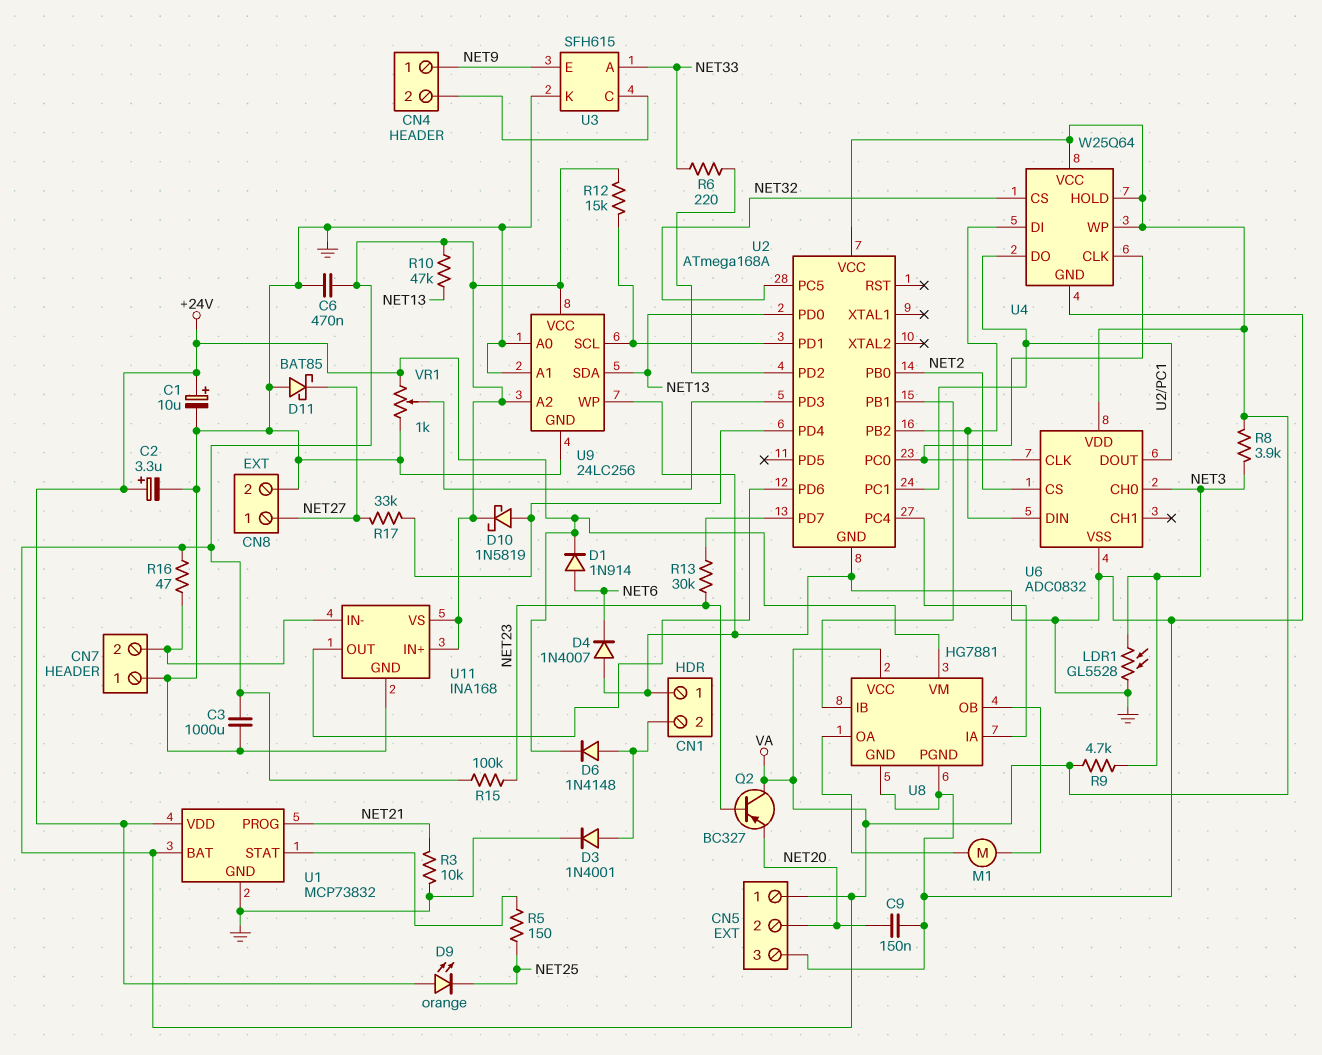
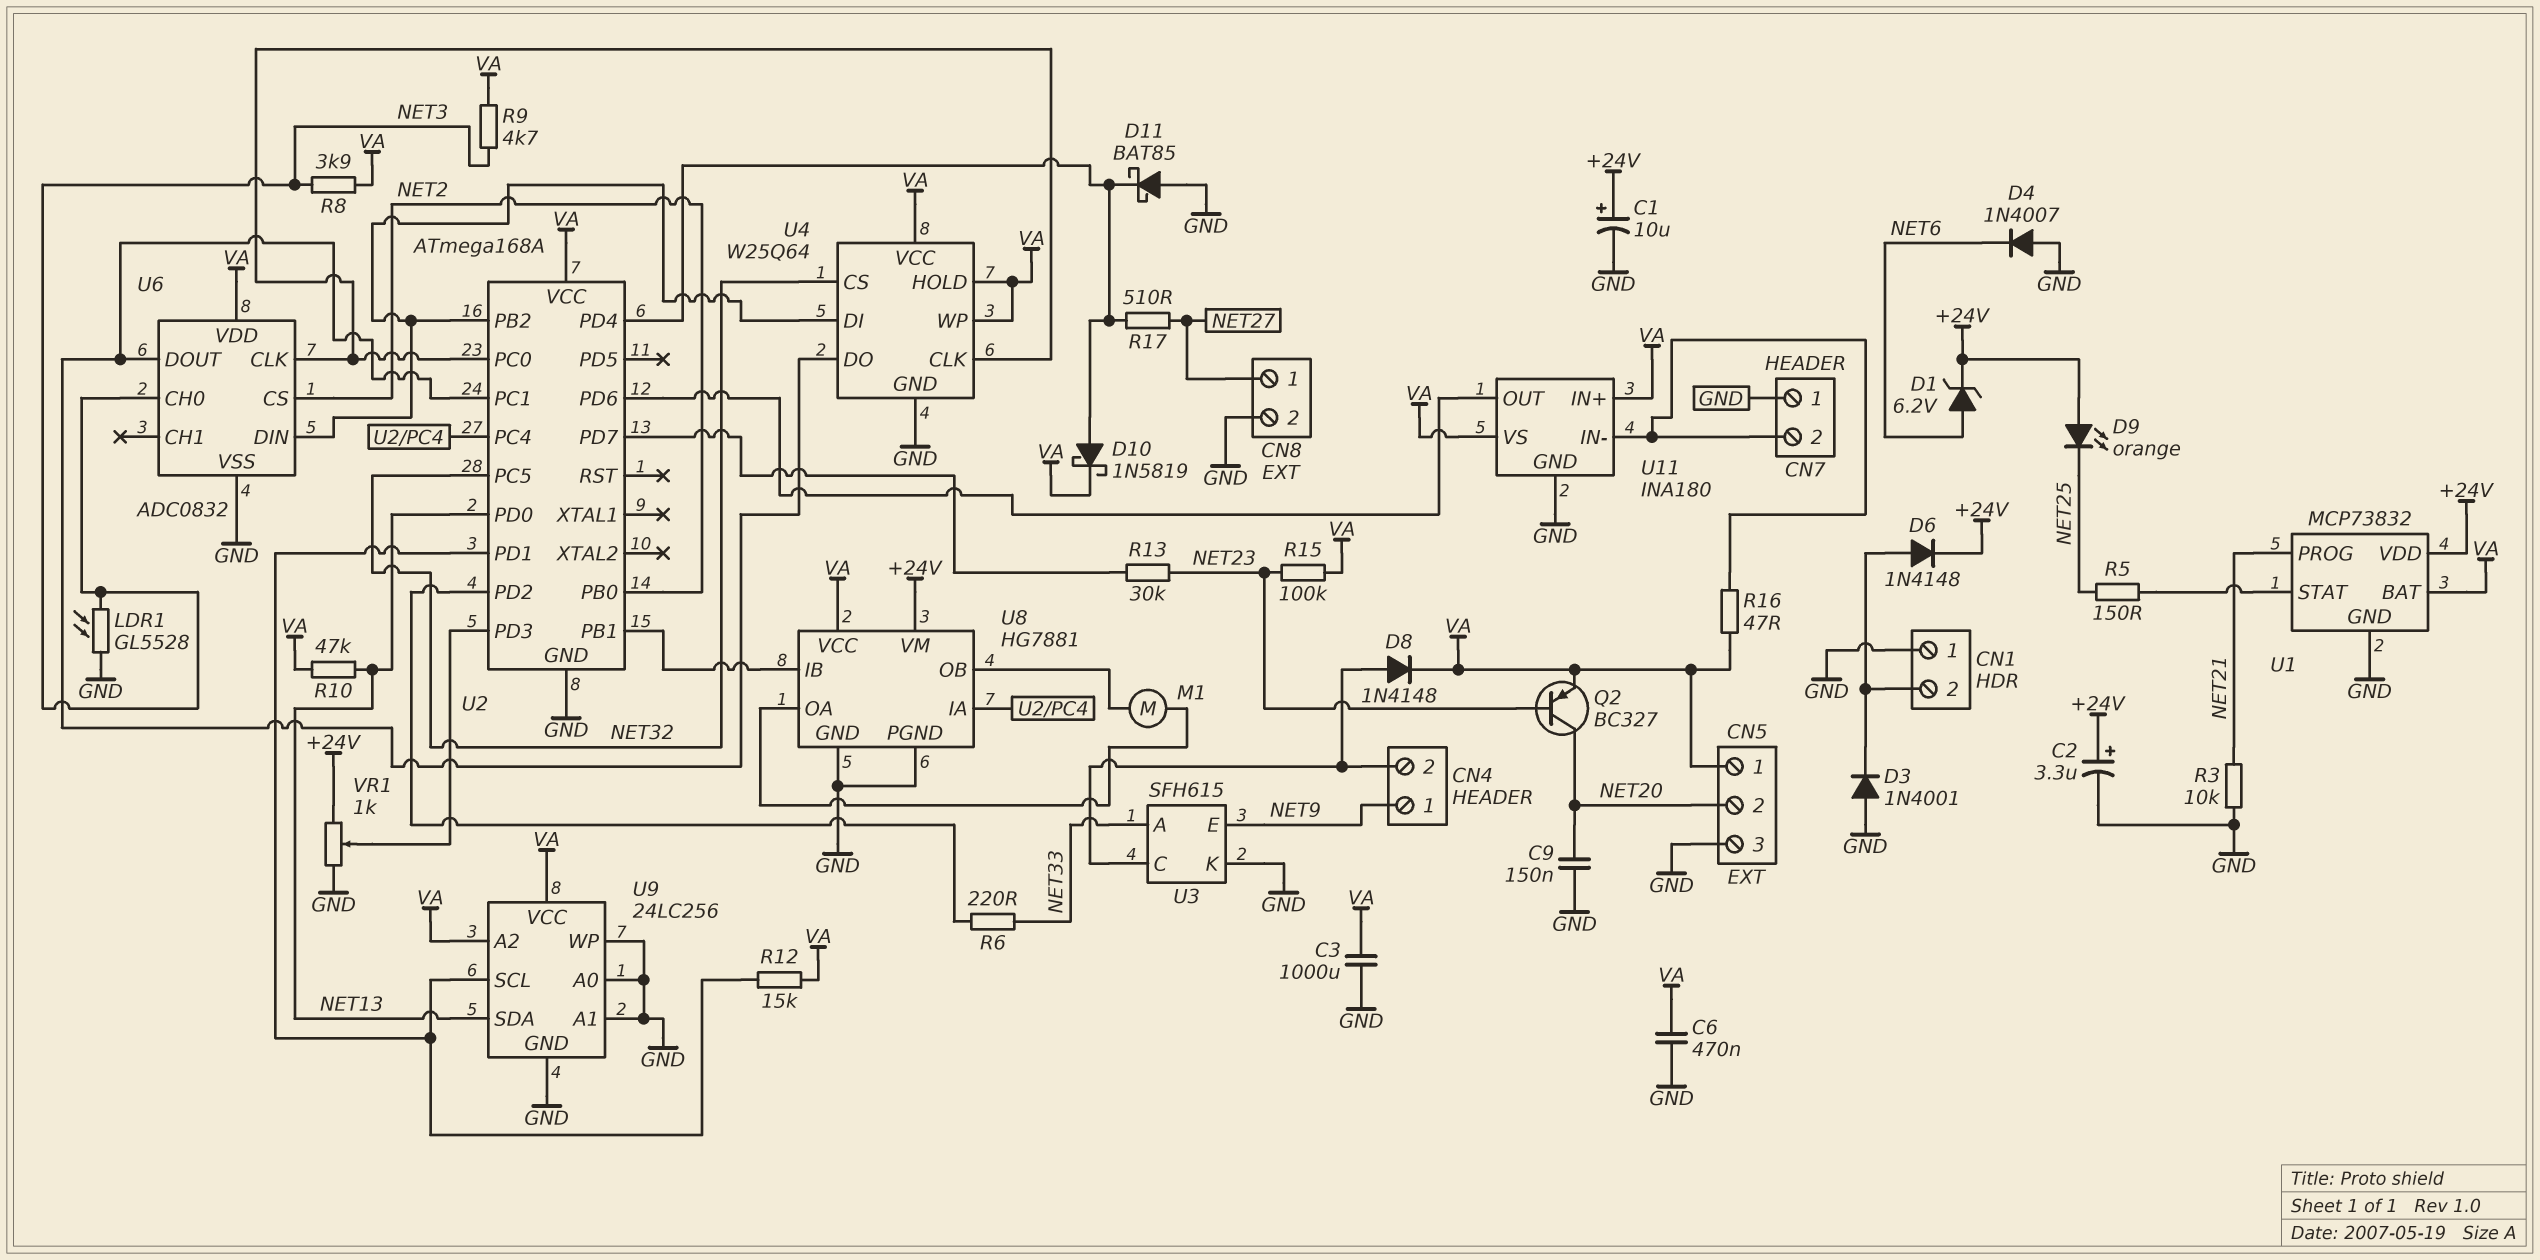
D1: diode 1N914 (A NET6, K +24V) -> zener 6.2V (A NET6, K +24V)
D3: diode 1N4001 (A CN1/2, K GND) -> diode 1N4001 (A GND, K CN1/2)
D8: none -> diode 1N4148 (A CN4/2, K VA)
D11: schottky BAT85 (A GND, K NET27) -> schottky BAT85 (A GND, K U2/PD4)
Q2: PNP BC327 (B NET23, C VA, E NET20) -> PNP BC327 (B NET23, C NET20, E VA)
R17: 33k (NET27, U2/PD4) -> 510 (NET27, U2/PD4)
U11: INA168 -> INA180

